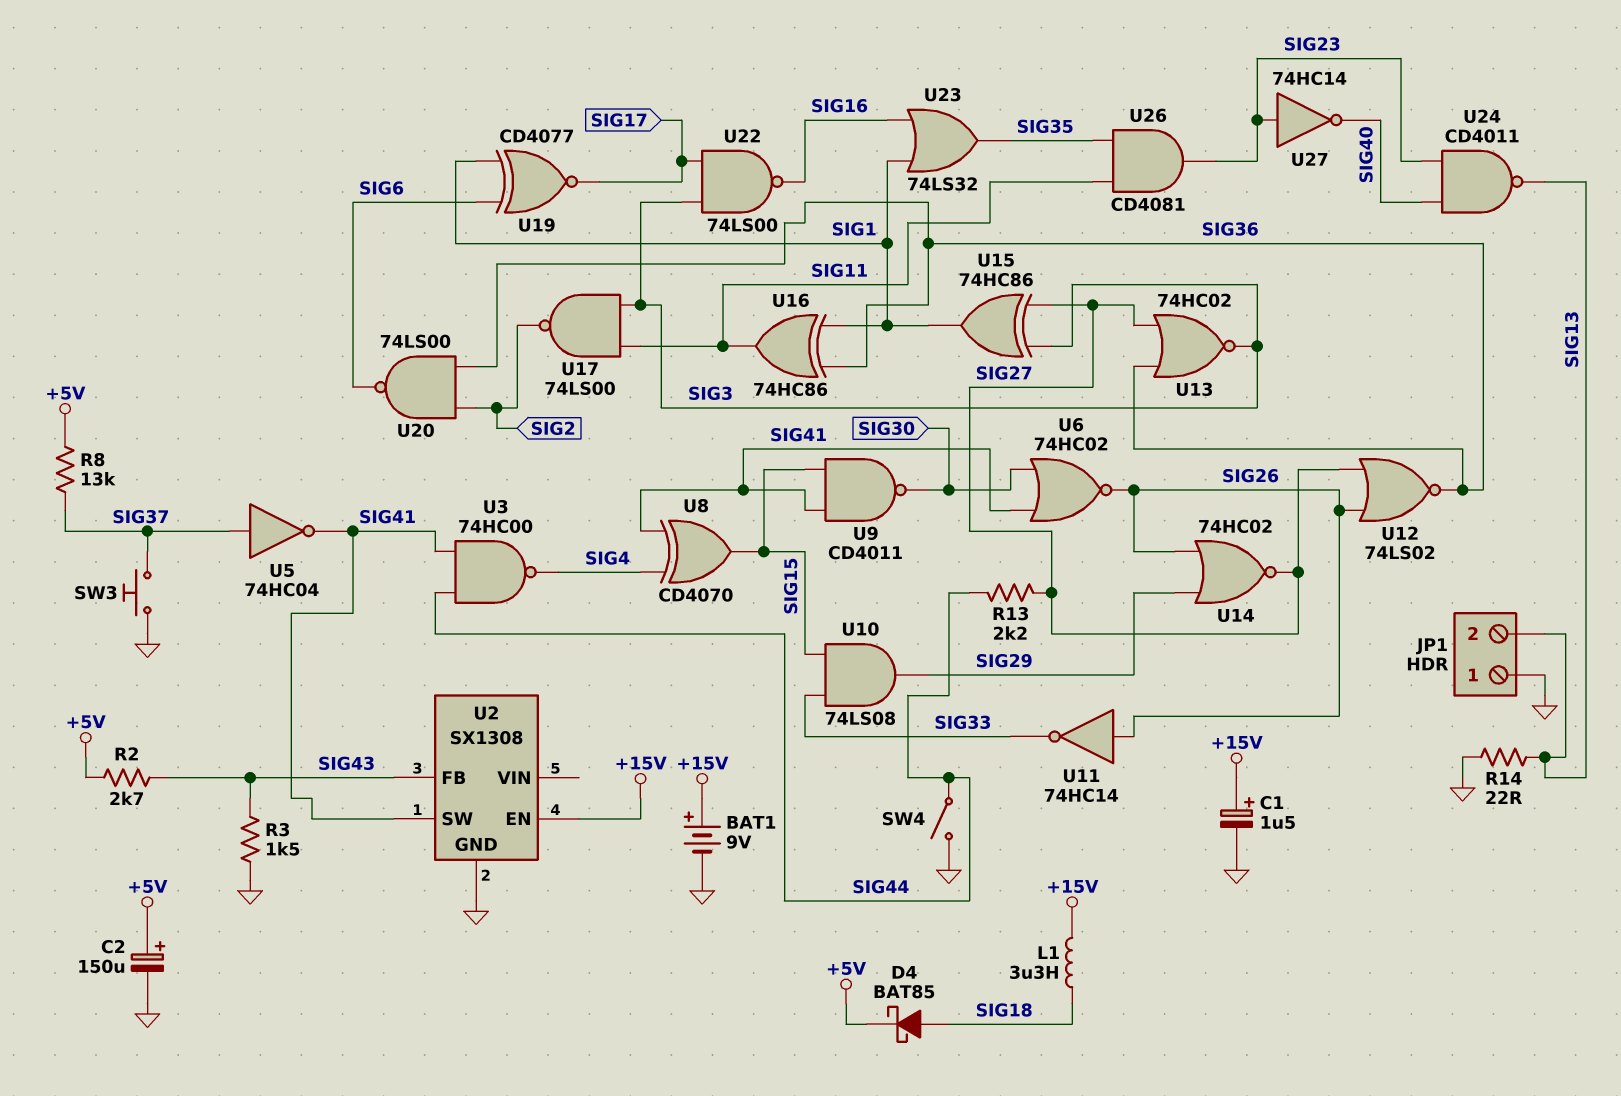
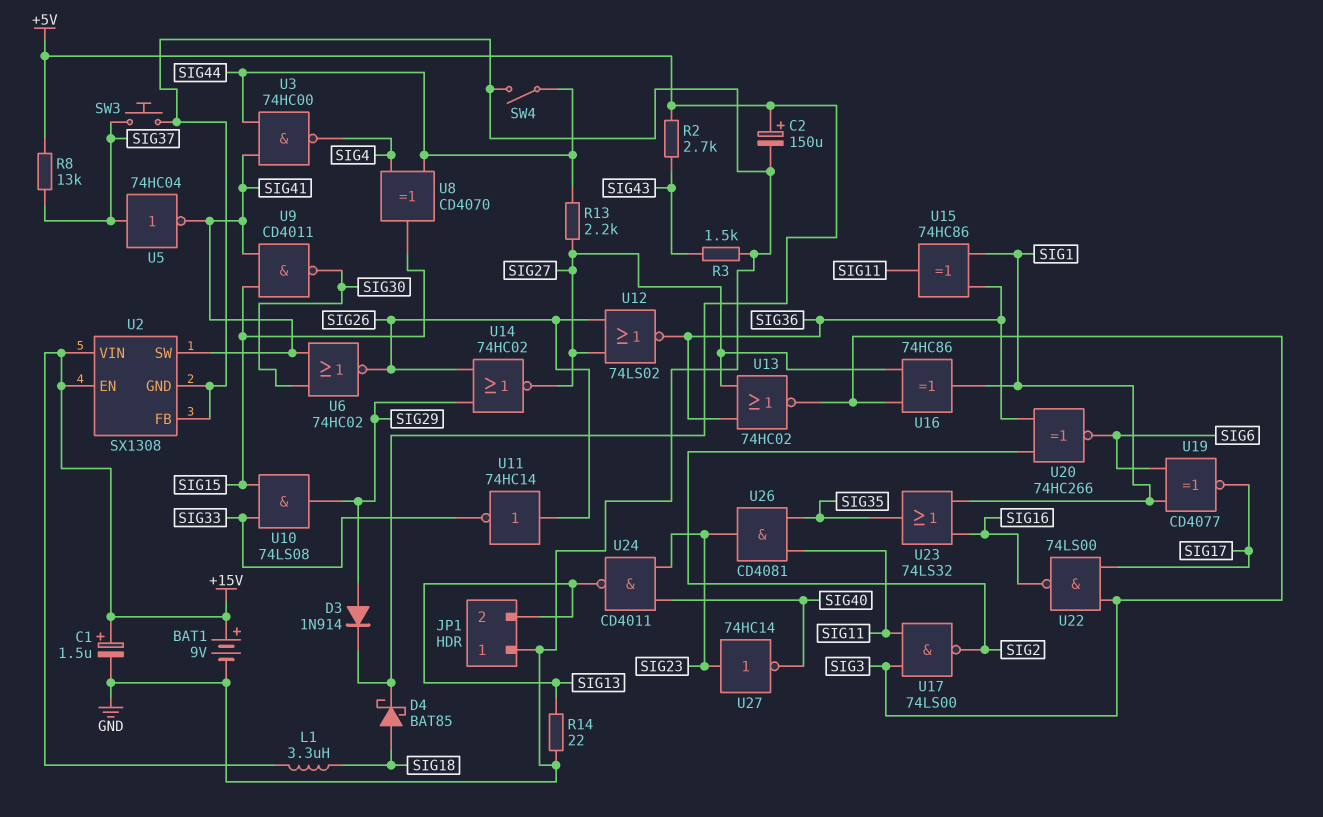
D3: none -> diode 1N914 (A SIG29, K +5V)
U2 pin FB: SIG43 -> GND
U2 pin VIN: none -> +15V
U8: XOR CD4070 (in SIG4, in SIG41, out SIG15) -> XOR CD4070 (in SIG4, in SIG44, out SIG15)
U15: XOR 74HC86 (in SIG3, in SIG27, out SIG1) -> XOR 74HC86 (in SIG1, in SIG36, out SIG11)
U16: XOR 74HC86 (in SIG1, in SIG36, out SIG11) -> XOR 74HC86 (in SIG3, in SIG27, out SIG1)
U20: NAND 74LS00 (in SIG2, in SIG36, out SIG6) -> XNOR 74HC266 (in SIG2, in SIG36, out SIG6)

